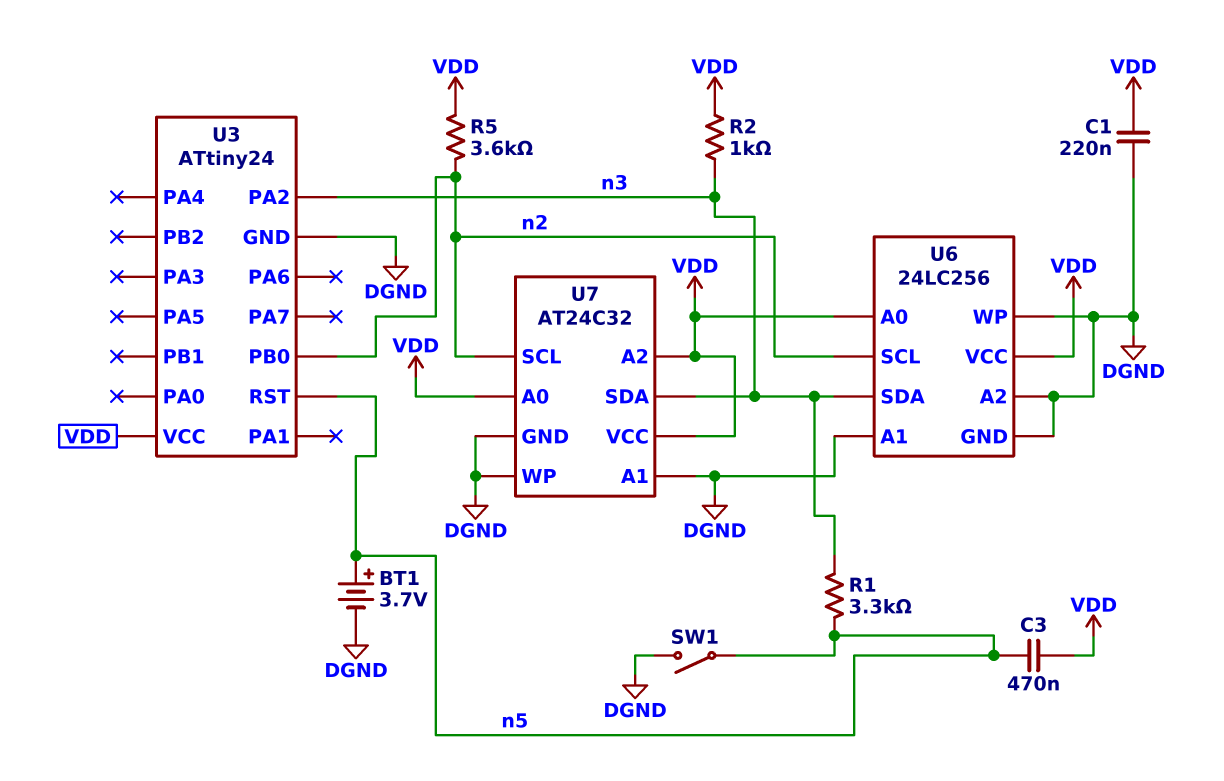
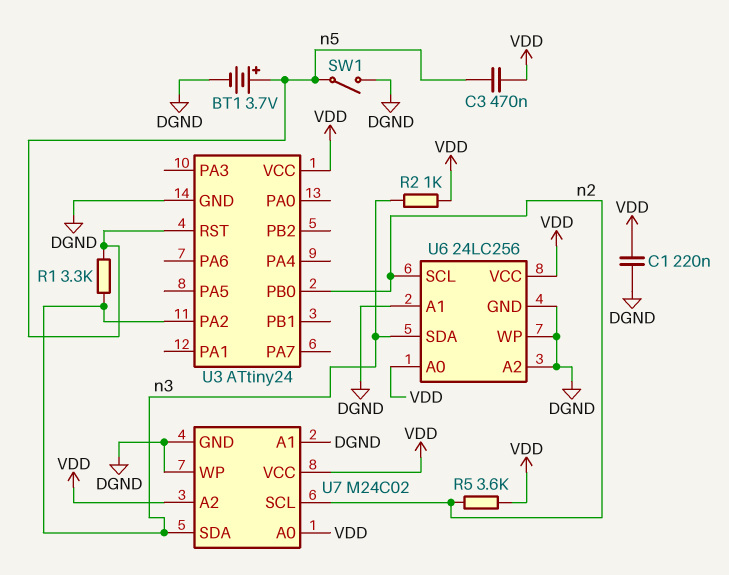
U7: AT24C32 -> M24C02

